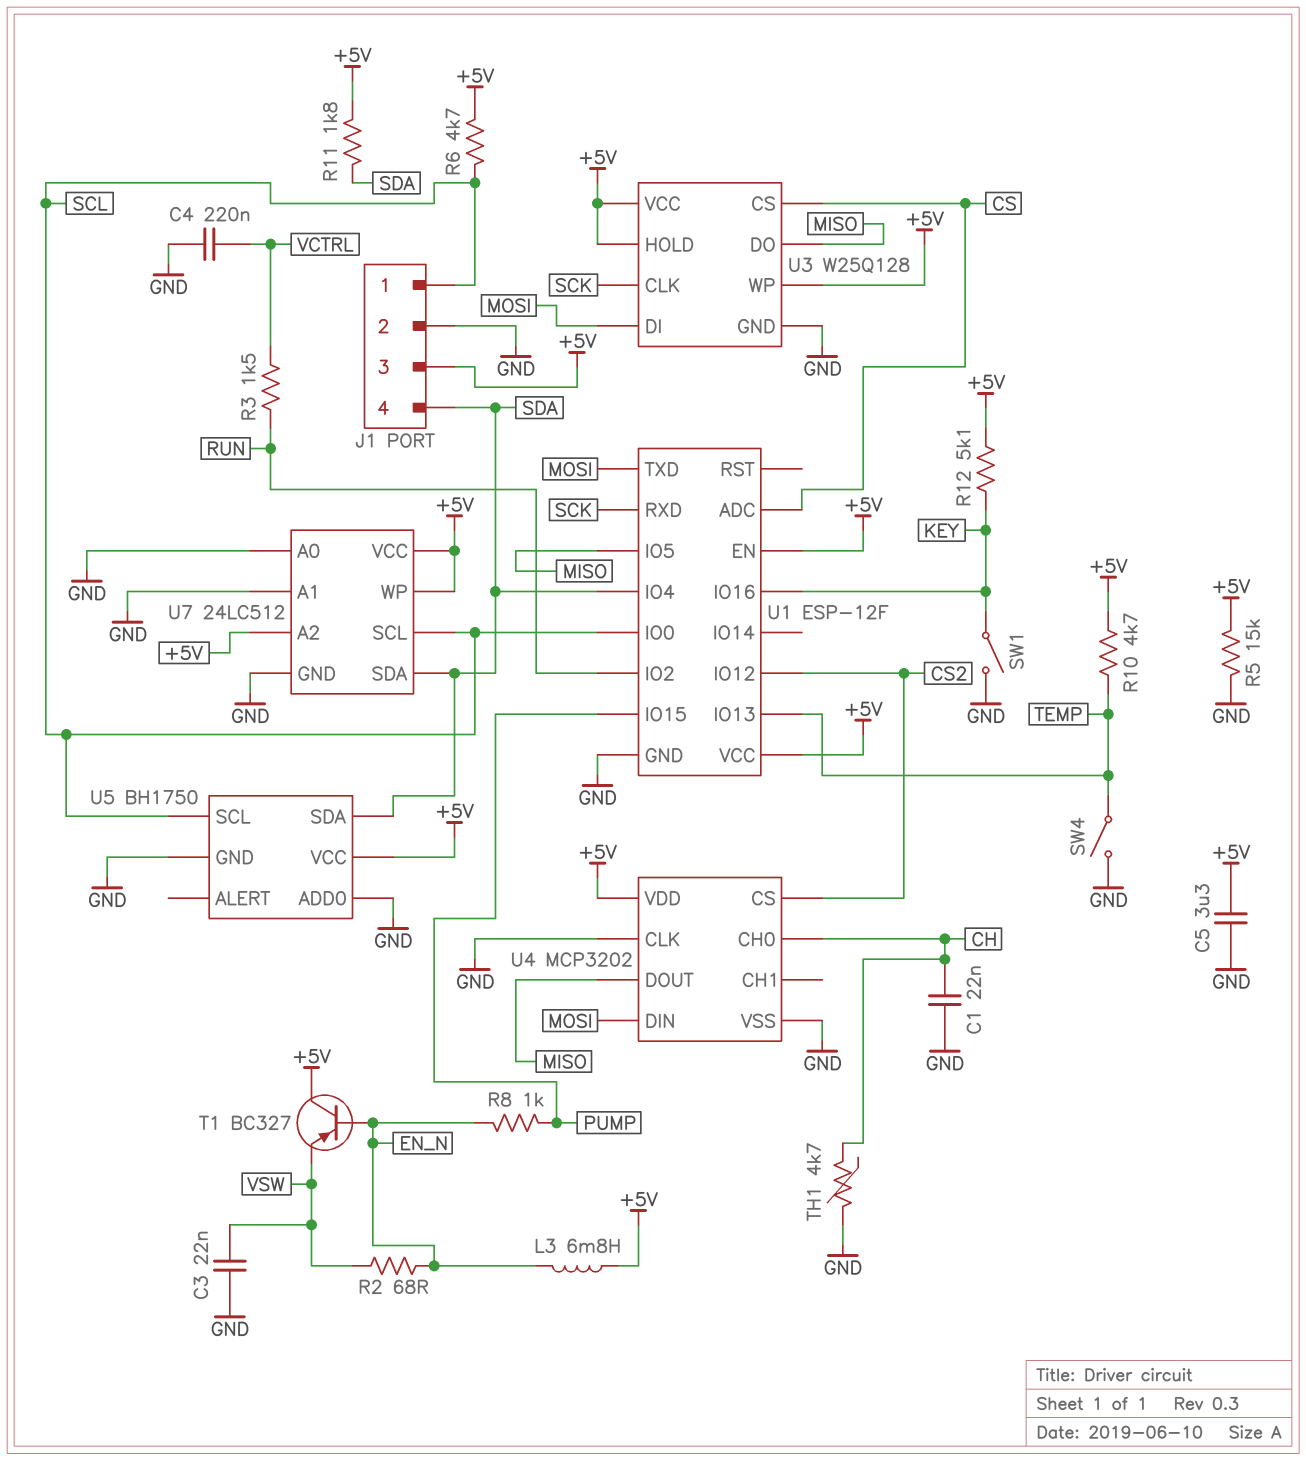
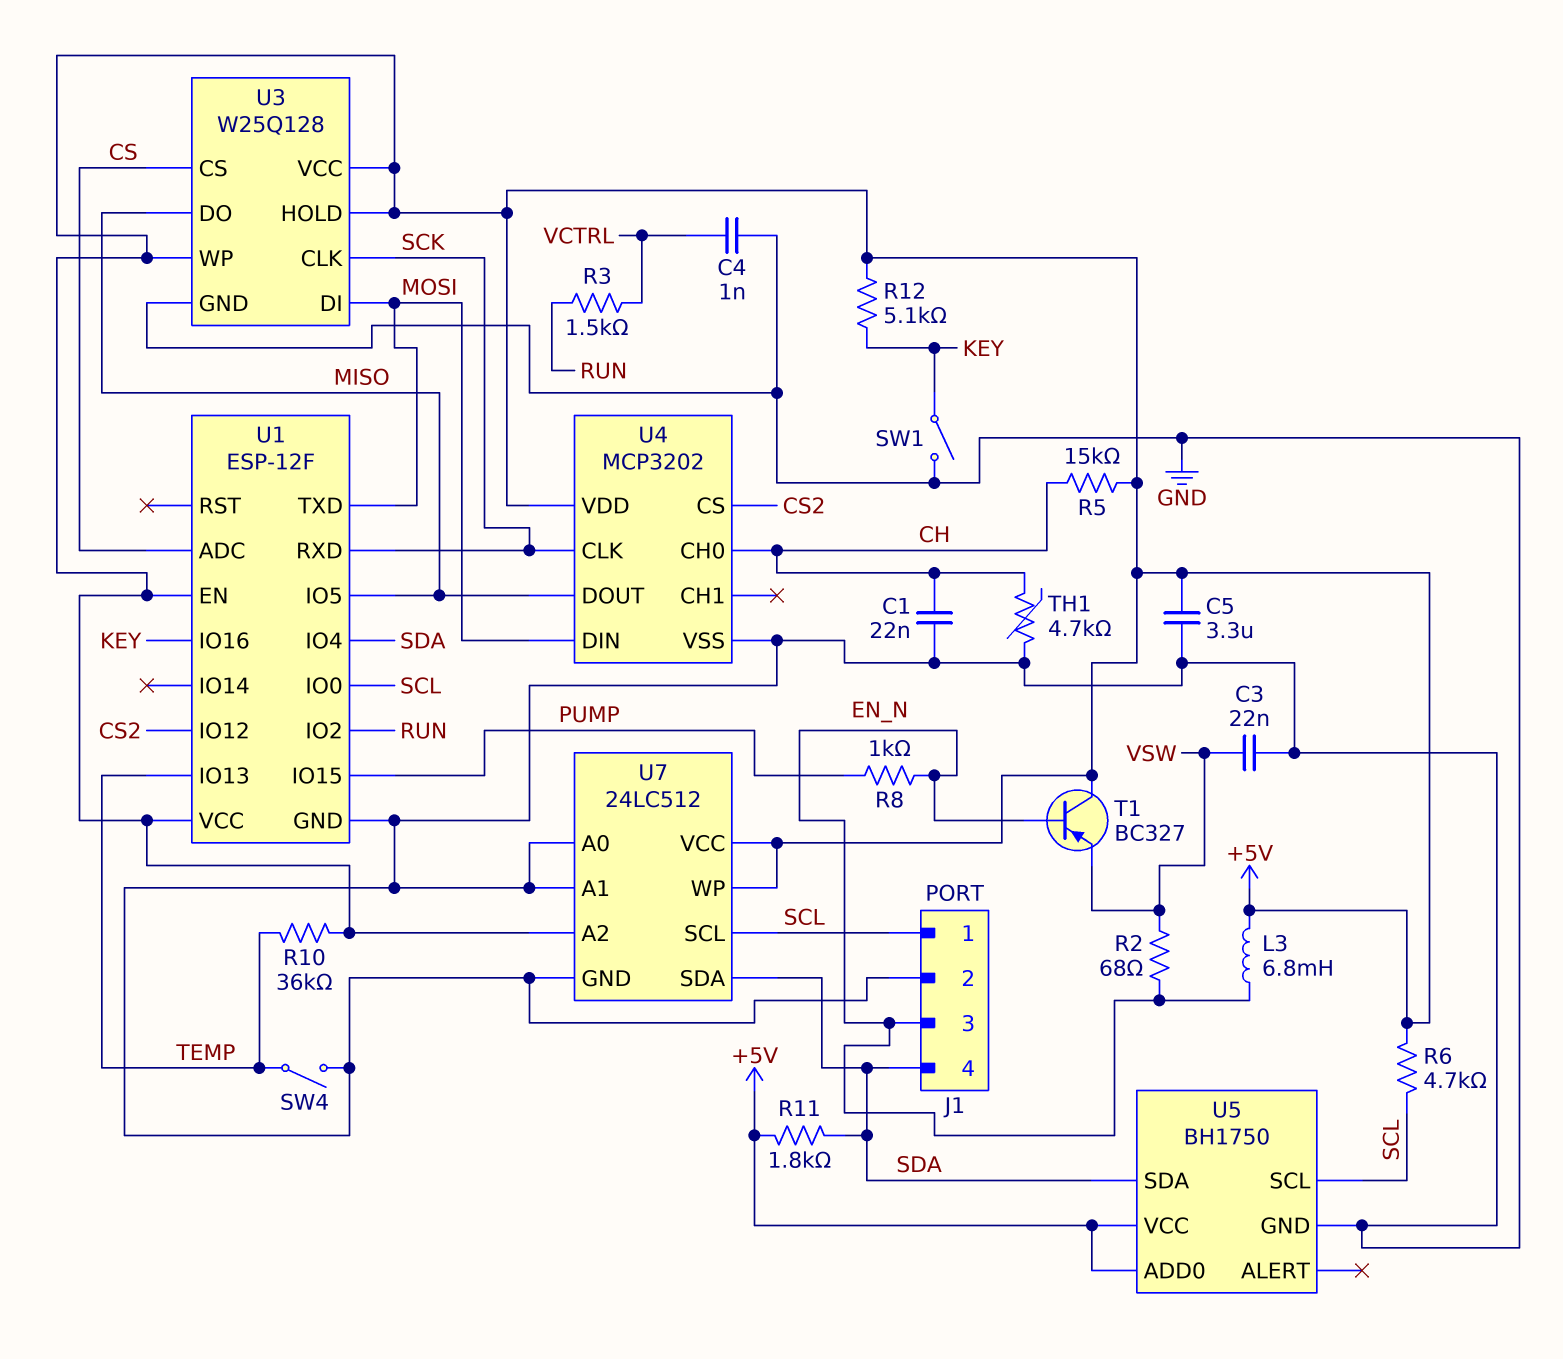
C4: 220nF (GND, VCTRL) -> 1nF (GND, VCTRL)
J1 pin 3: +5V -> EN_N
R5: 15k (+5V, GND) -> 15k (+5V, CH)
R10: 4.7k (+5V, TEMP) -> 36k (+5V, TEMP)
U4 pin CLK: GND -> SCK
U5 pin ADD0: GND -> +5V

